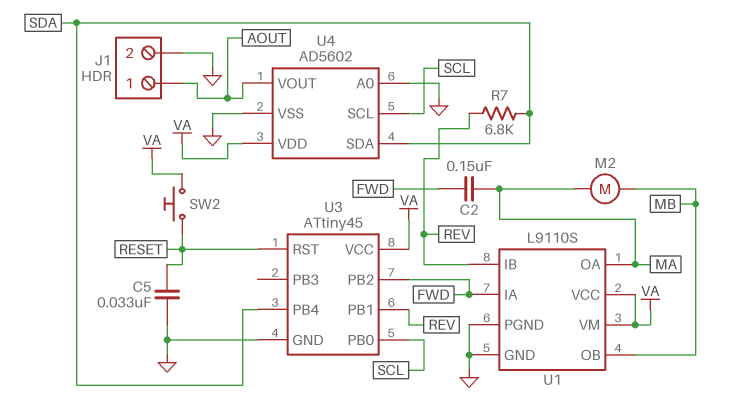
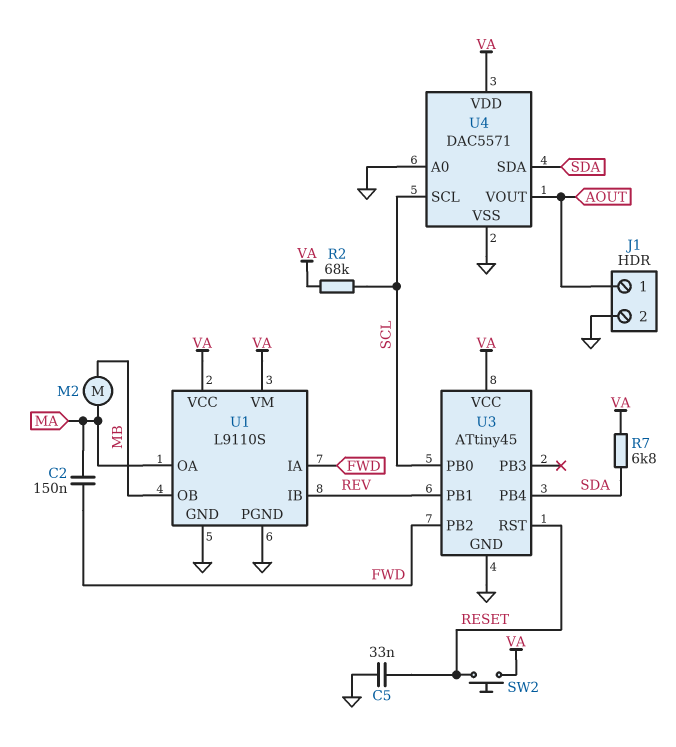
R2: none -> 68k (SCL, VA)
R7: 6.8k (REV, SDA) -> 6.8k (SDA, VA)
U4: AD5602 -> DAC5571

